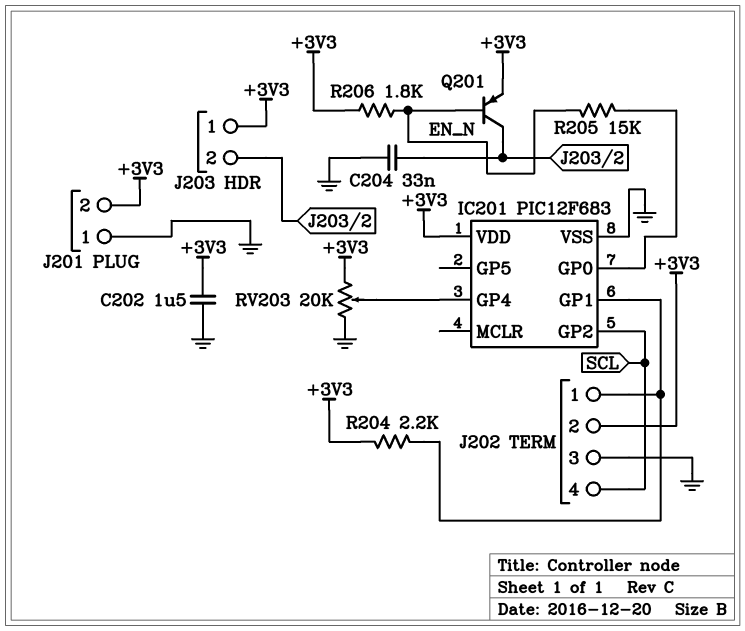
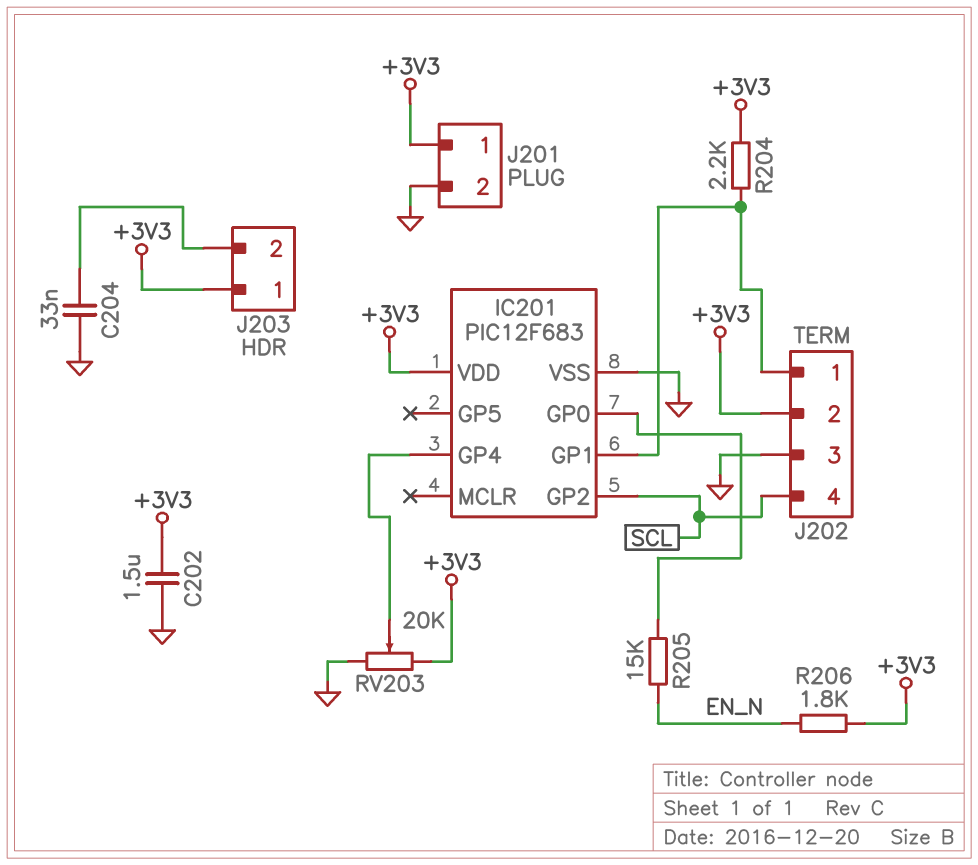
J201 pin 1: GND -> +3V3
J201 pin 2: +3V3 -> GND
Q201: PNP (B EN_N, C J203/2, E +3V3) -> none

